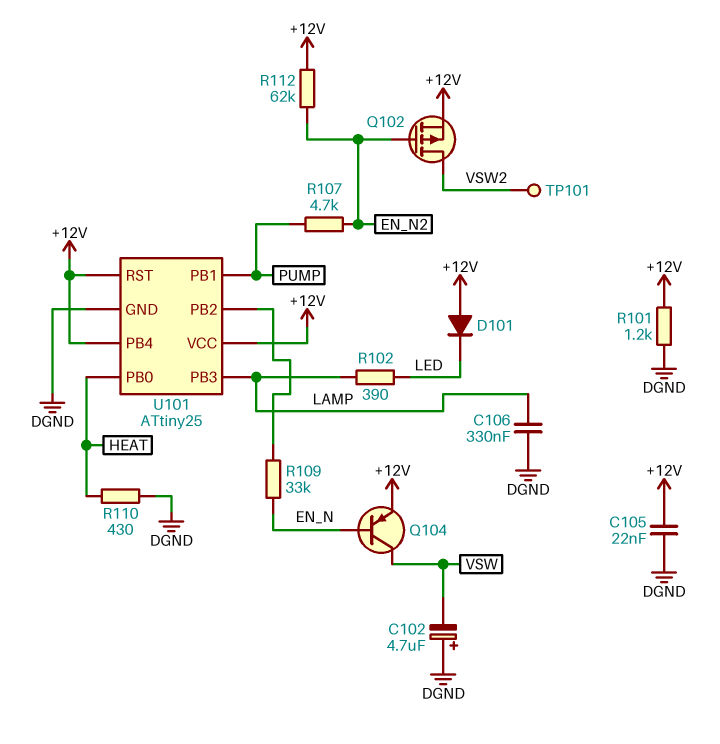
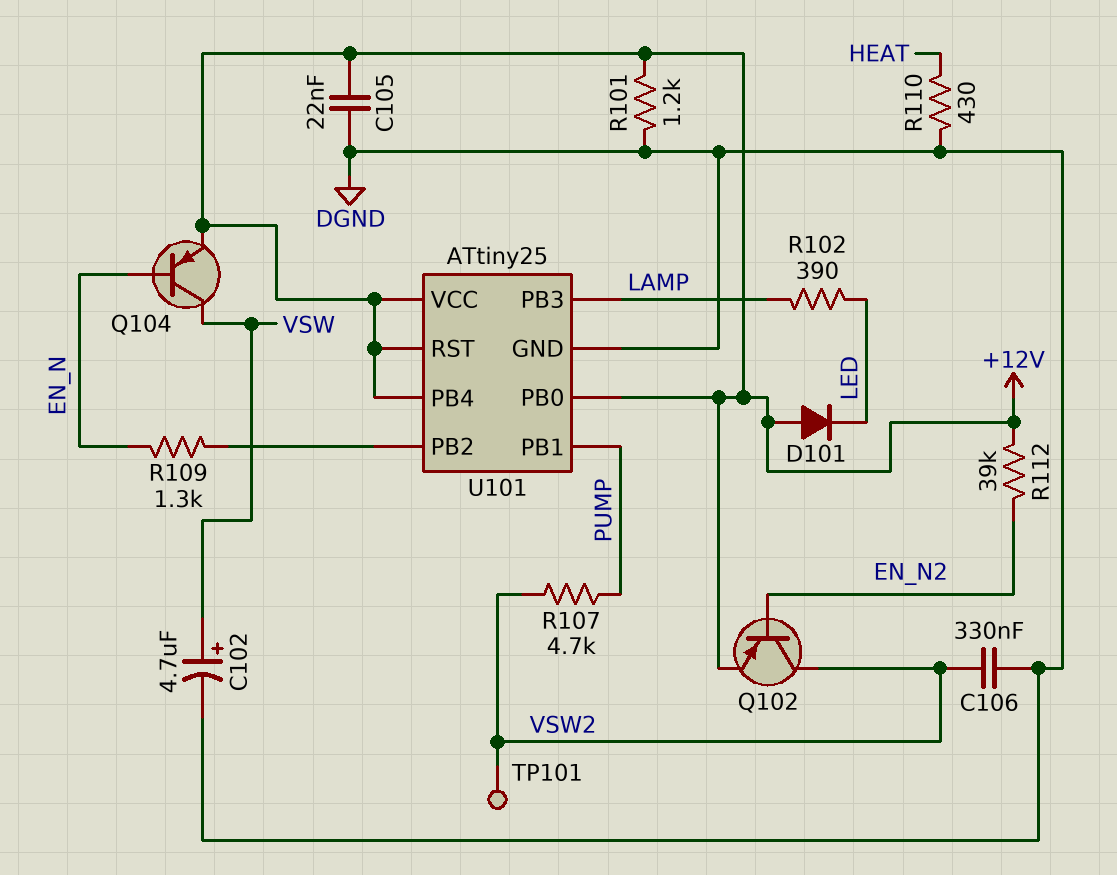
C102: 4.7uF (plus DGND, minus VSW) -> 4.7uF (plus VSW, minus DGND)
C106: 330nF (DGND, LAMP) -> 330nF (DGND, VSW2)
Q102: PMOS (G EN_N2, D VSW2, S +12V) -> PNP (B EN_N2, C VSW2, E +12V)
R107: 4.7k (EN_N2, PUMP) -> 4.7k (PUMP, VSW2)
R109: 33k (EN_N, U101/PB2) -> 1.3k (EN_N, U101/PB2)
R112: 62k (+12V, EN_N2) -> 39k (+12V, EN_N2)
U101 pin PB0: HEAT -> +12V

